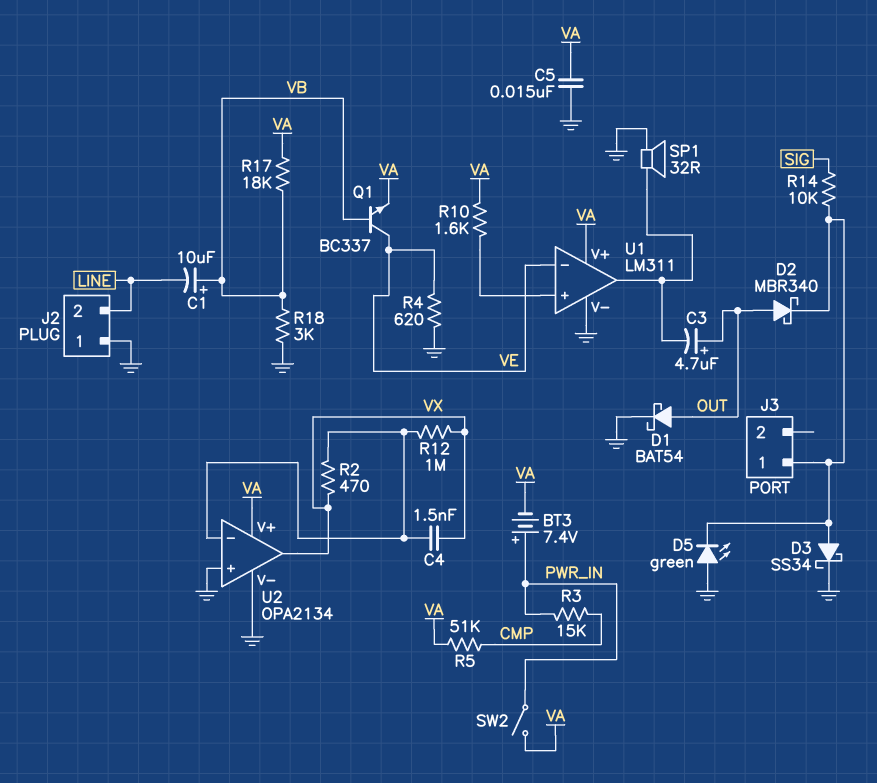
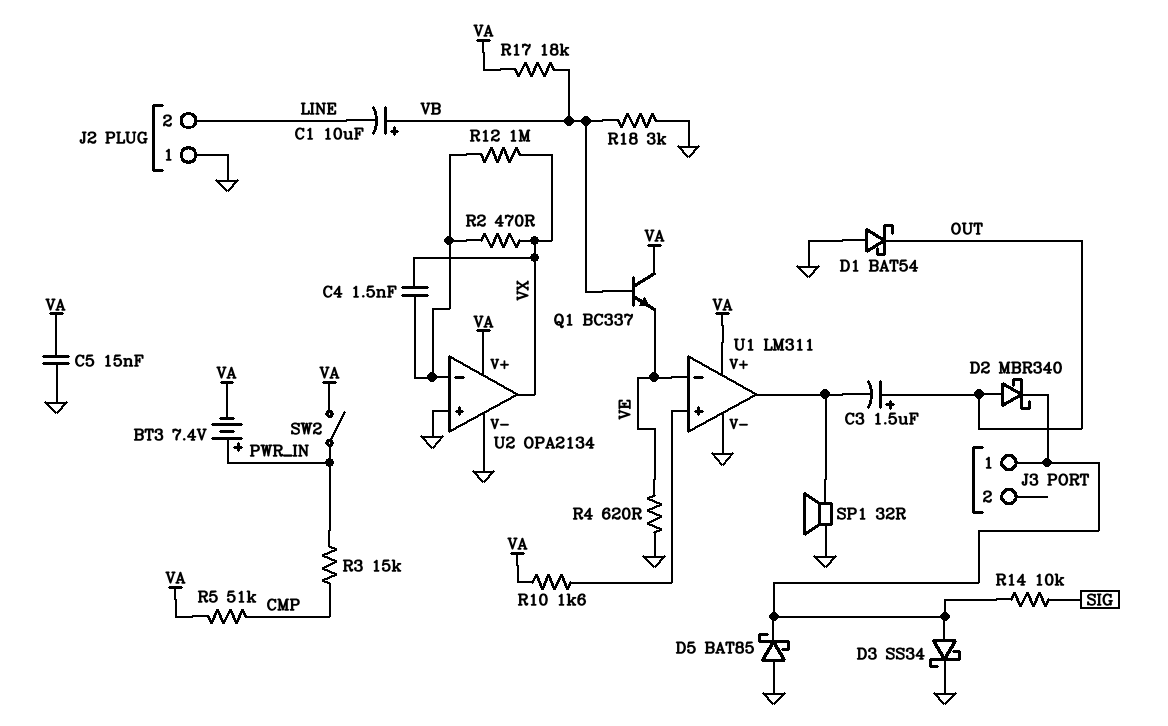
C3: 4.7uF (plus OUT, minus U1/out) -> 1.5uF (plus OUT, minus U1/out)
D1: schottky BAT54 (A OUT, K GND) -> schottky BAT54 (A GND, K OUT)
D5: LED green (A GND, K J3/1) -> schottky BAT85 (A GND, K J3/1)
Q1: NPN BC337 (B VB, C VE, E VA) -> NPN BC337 (B VB, C VA, E VE)

